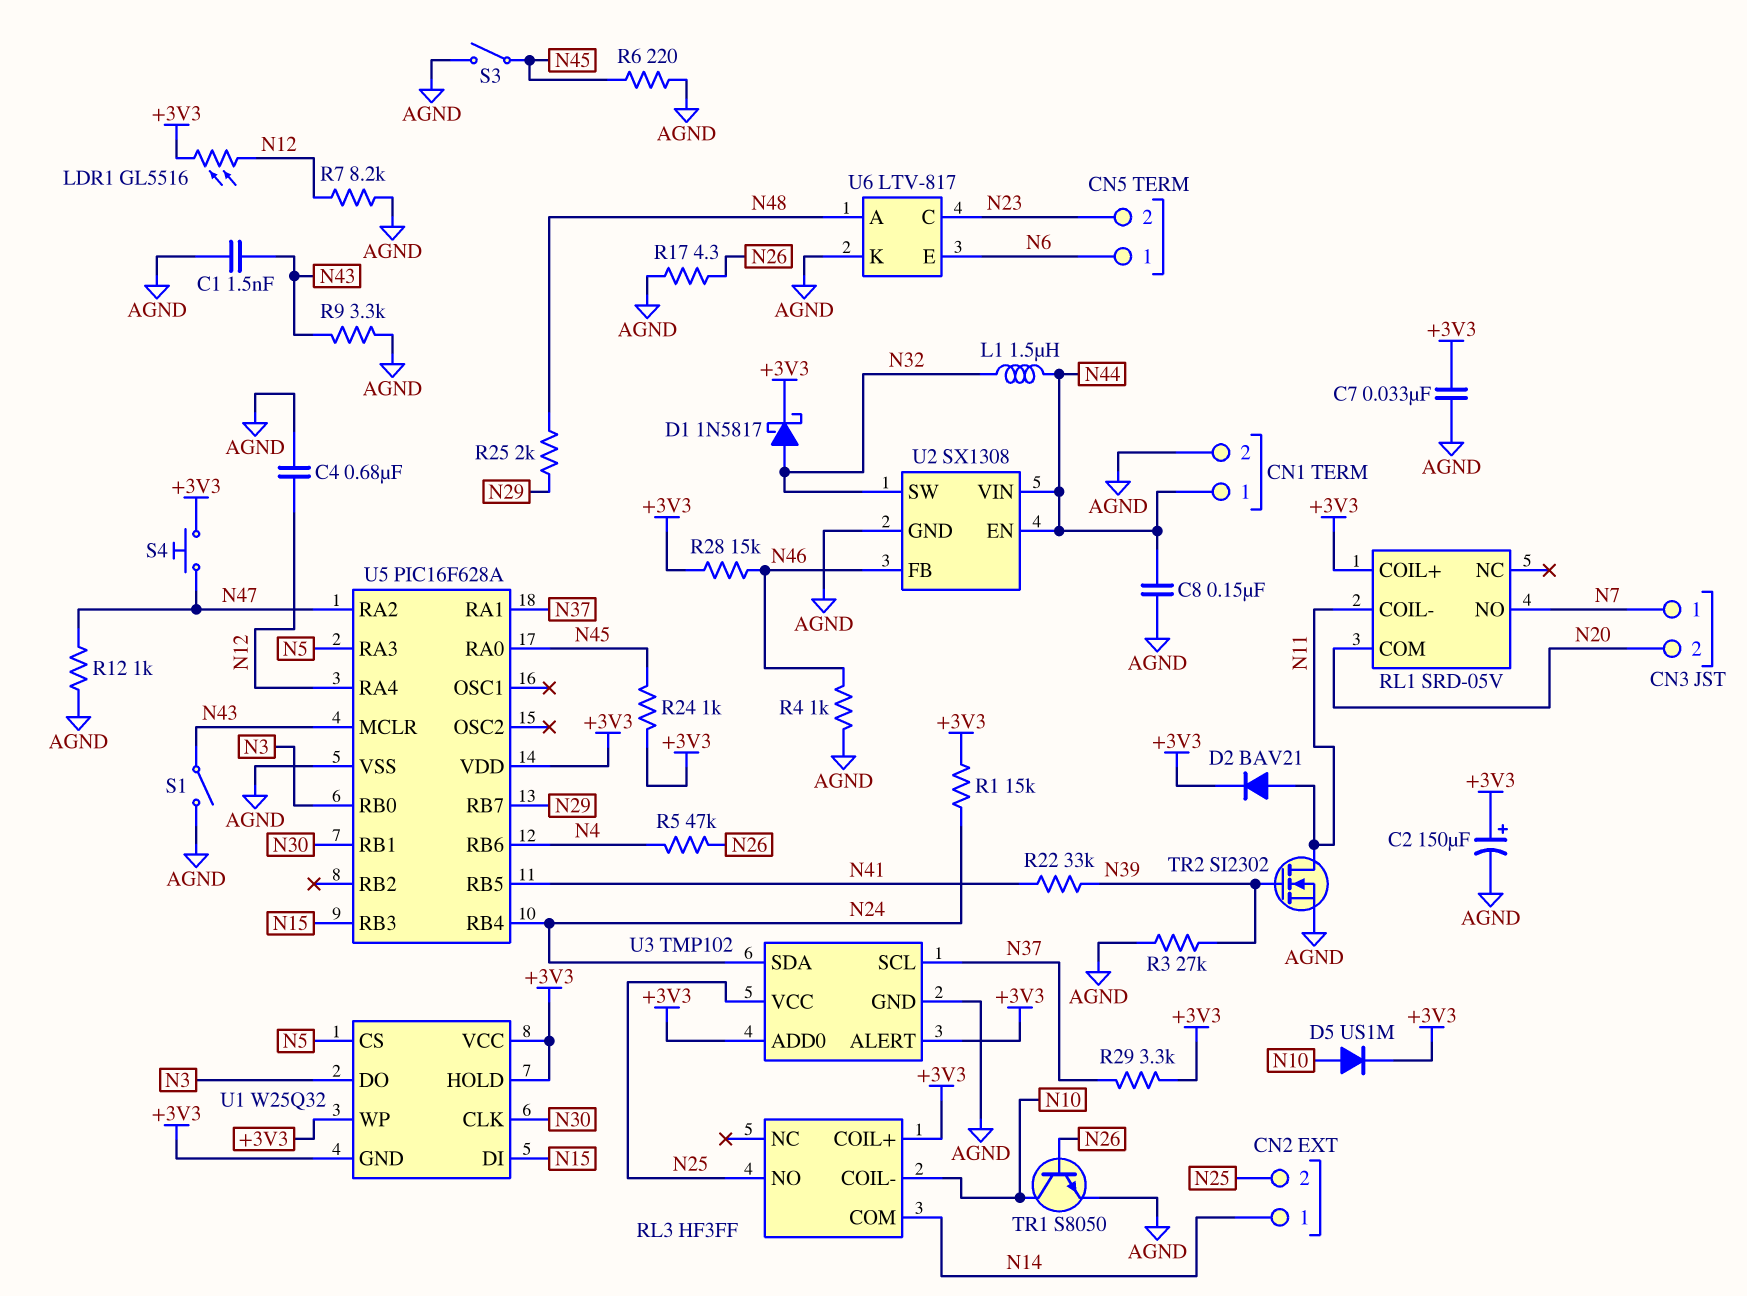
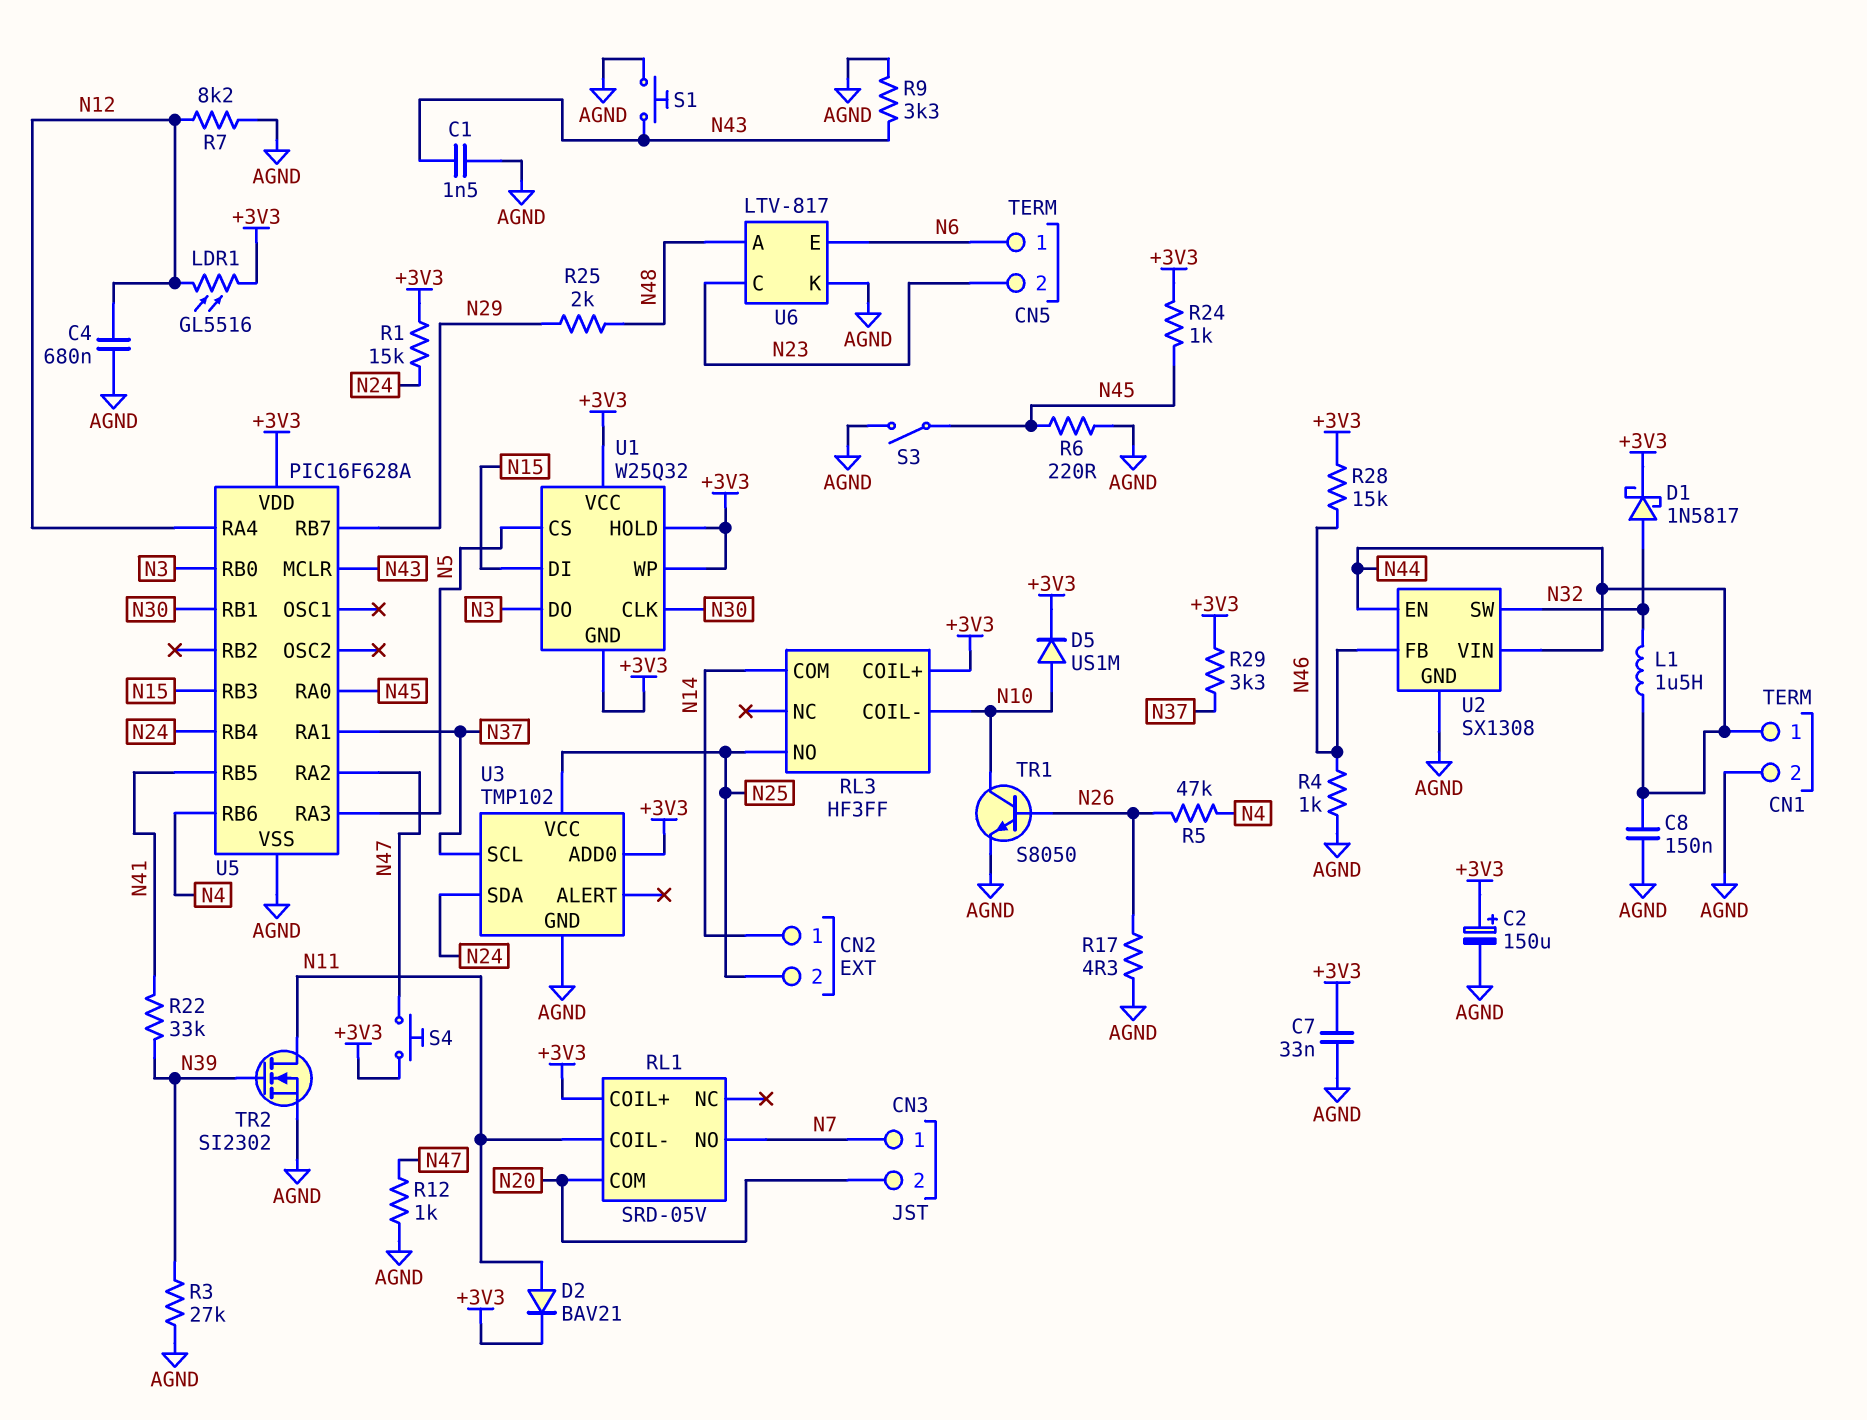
S1: switch (AGND, N43) -> button (AGND, N43)
U3 pin ALERT: +3V3 -> none

